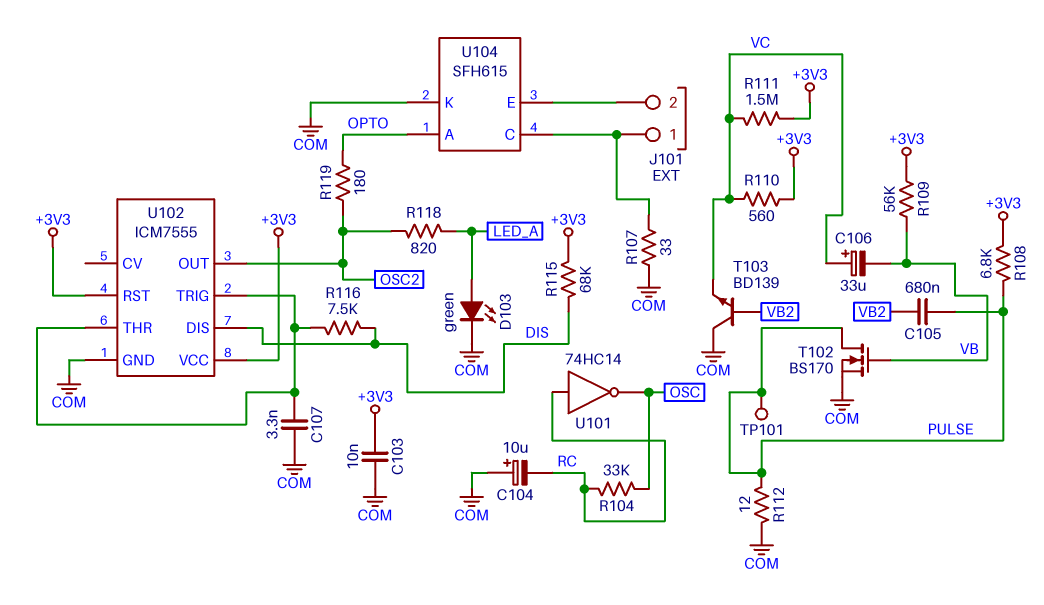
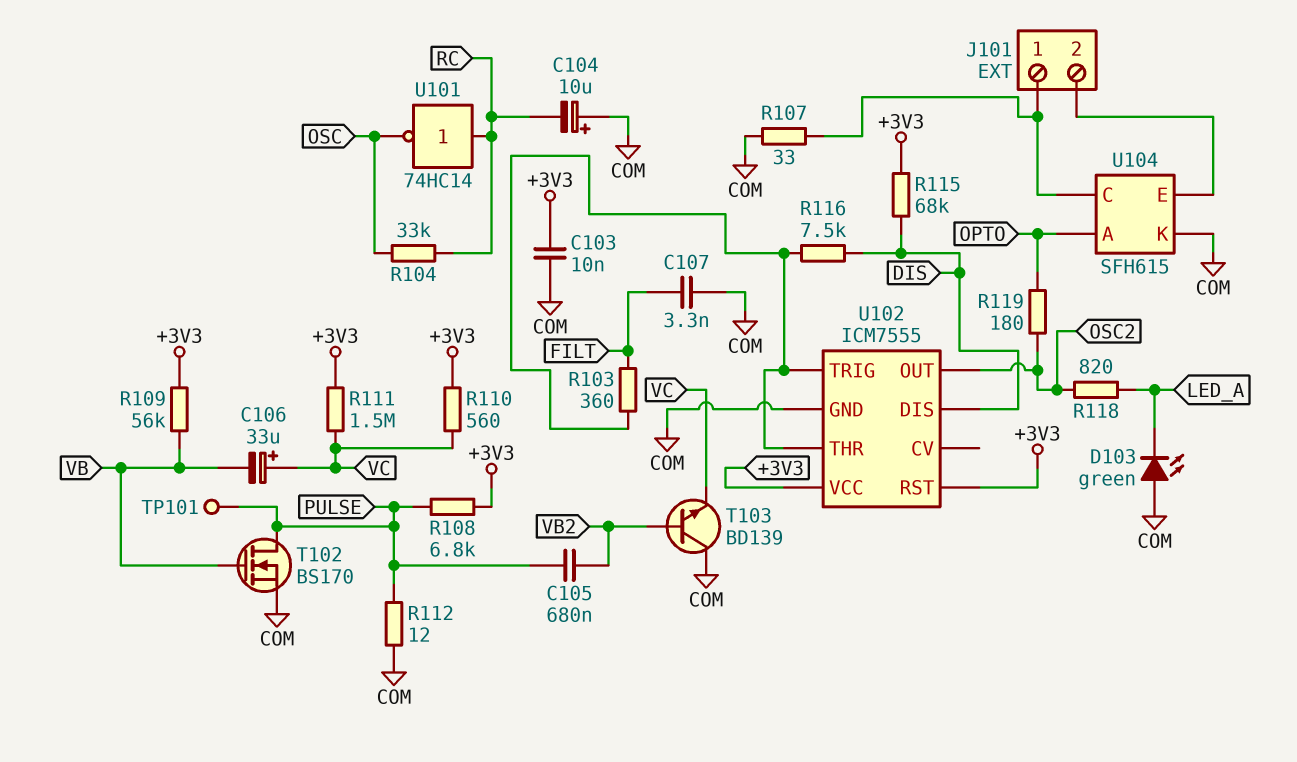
C107: 3.3nF (COM, U102/THR) -> 3.3nF (COM, FILT)
D103: LED green (A LED_A, K COM) -> LED green (A COM, K LED_A)
R103: none -> 360 (FILT, U102/THR)

